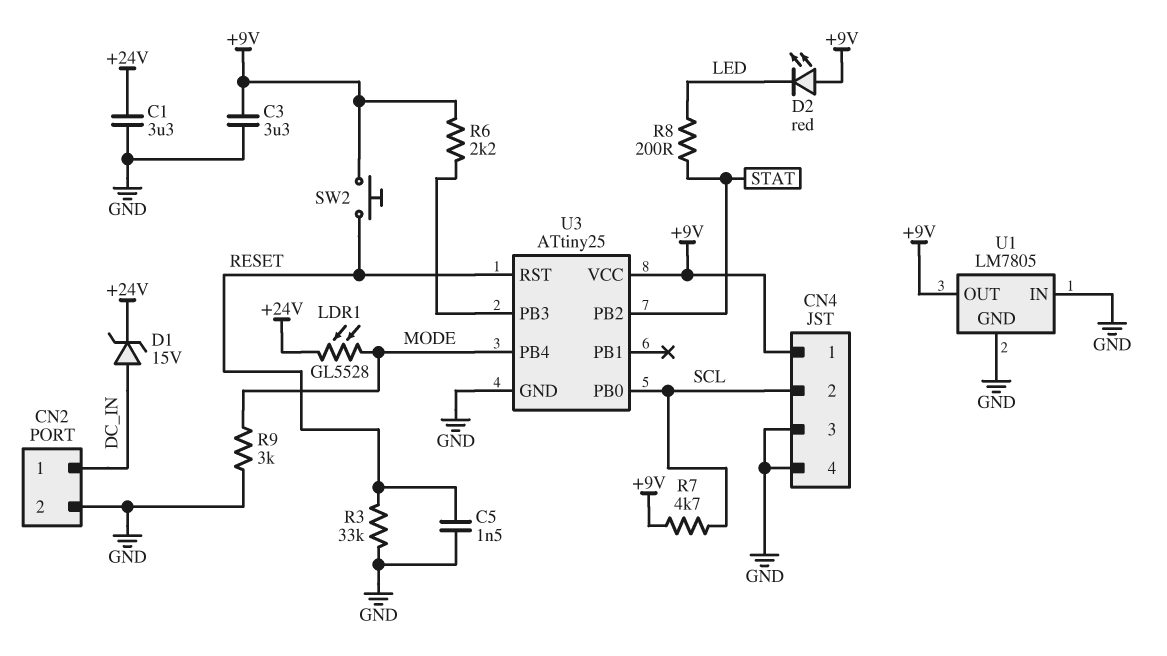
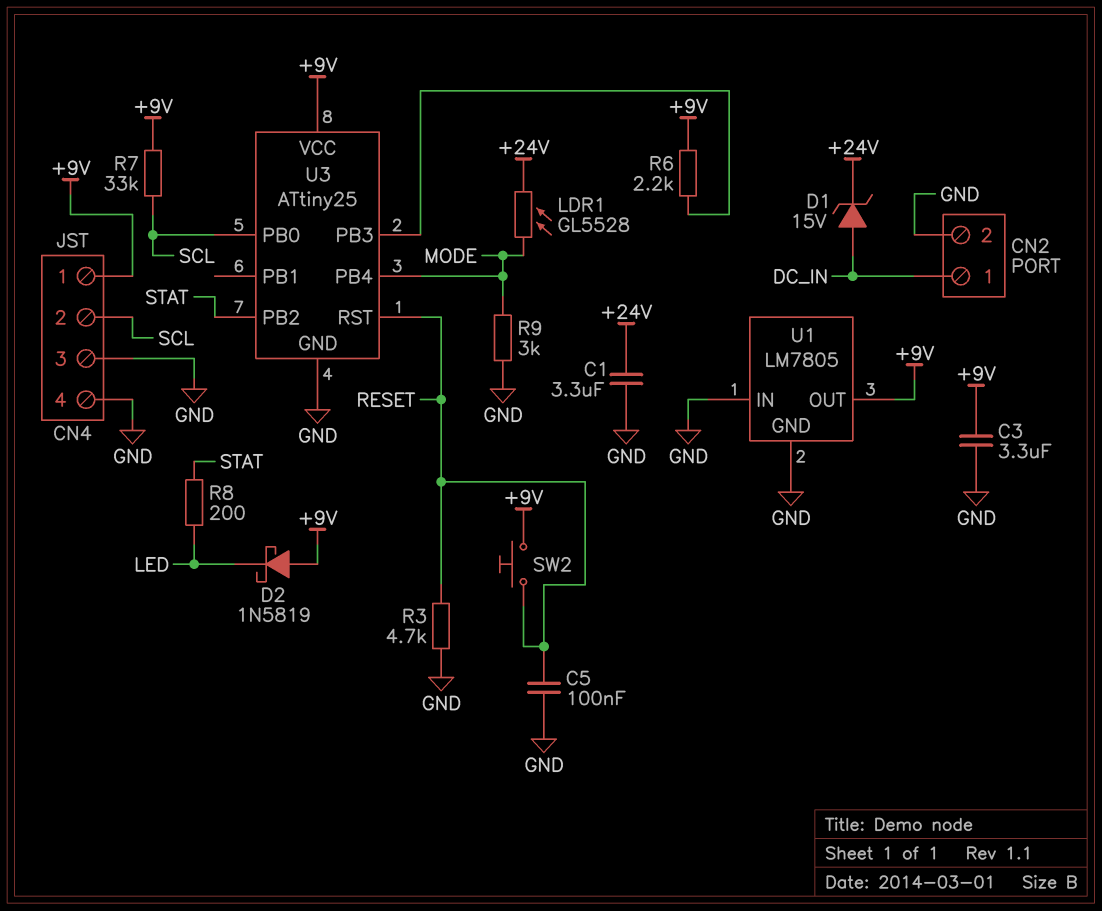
C5: 1.5nF (GND, RESET) -> 100nF (GND, RESET)
D2: LED red (A +9V, K LED) -> schottky 1N5819 (A +9V, K LED)
R3: 33k (GND, RESET) -> 4.7k (GND, RESET)
R7: 4.7k (+9V, SCL) -> 33k (+9V, SCL)

